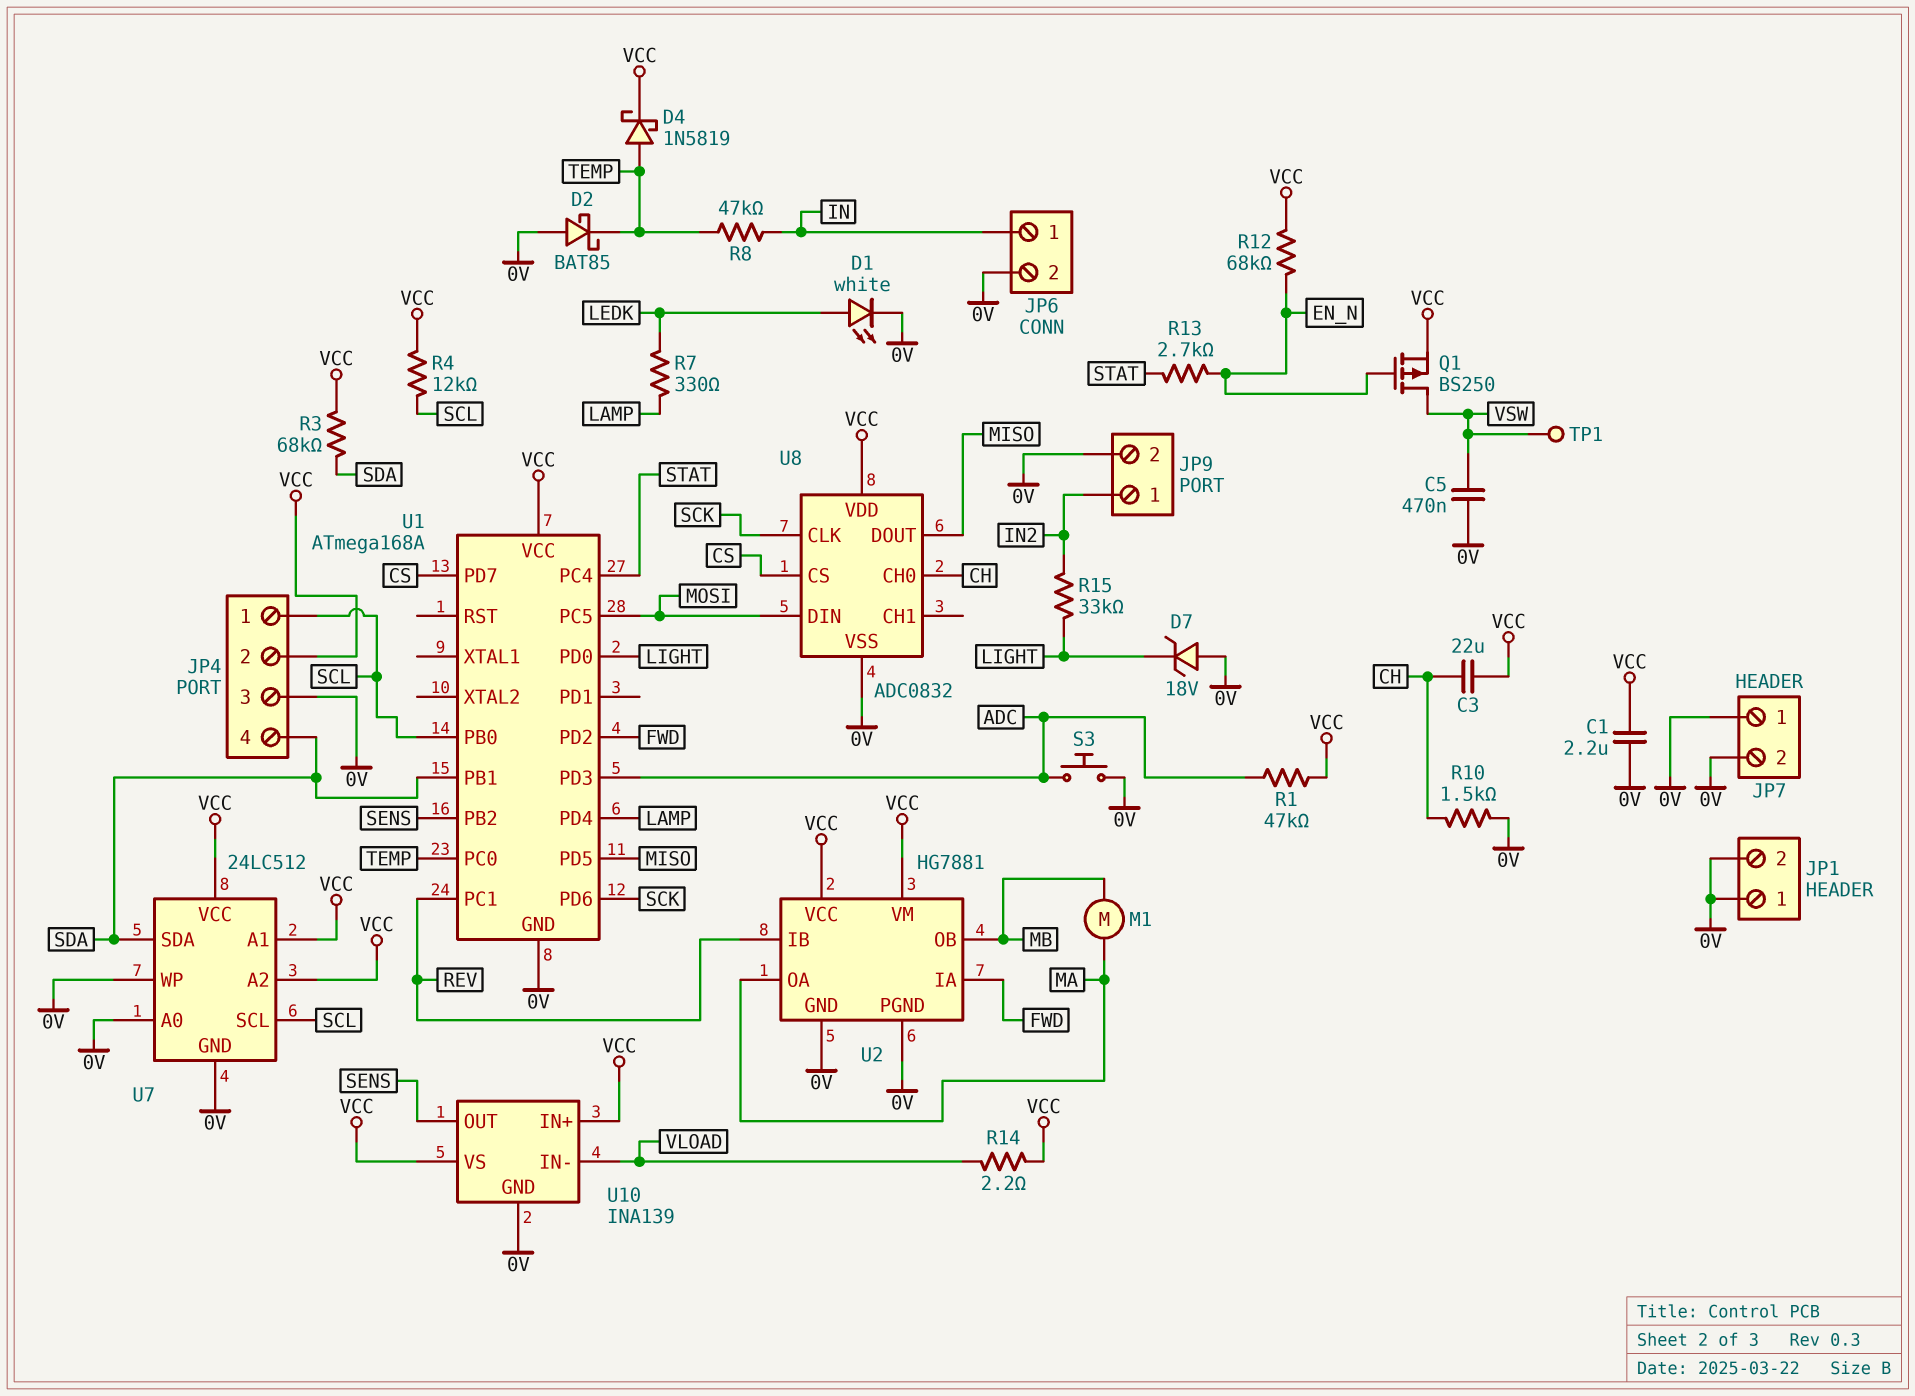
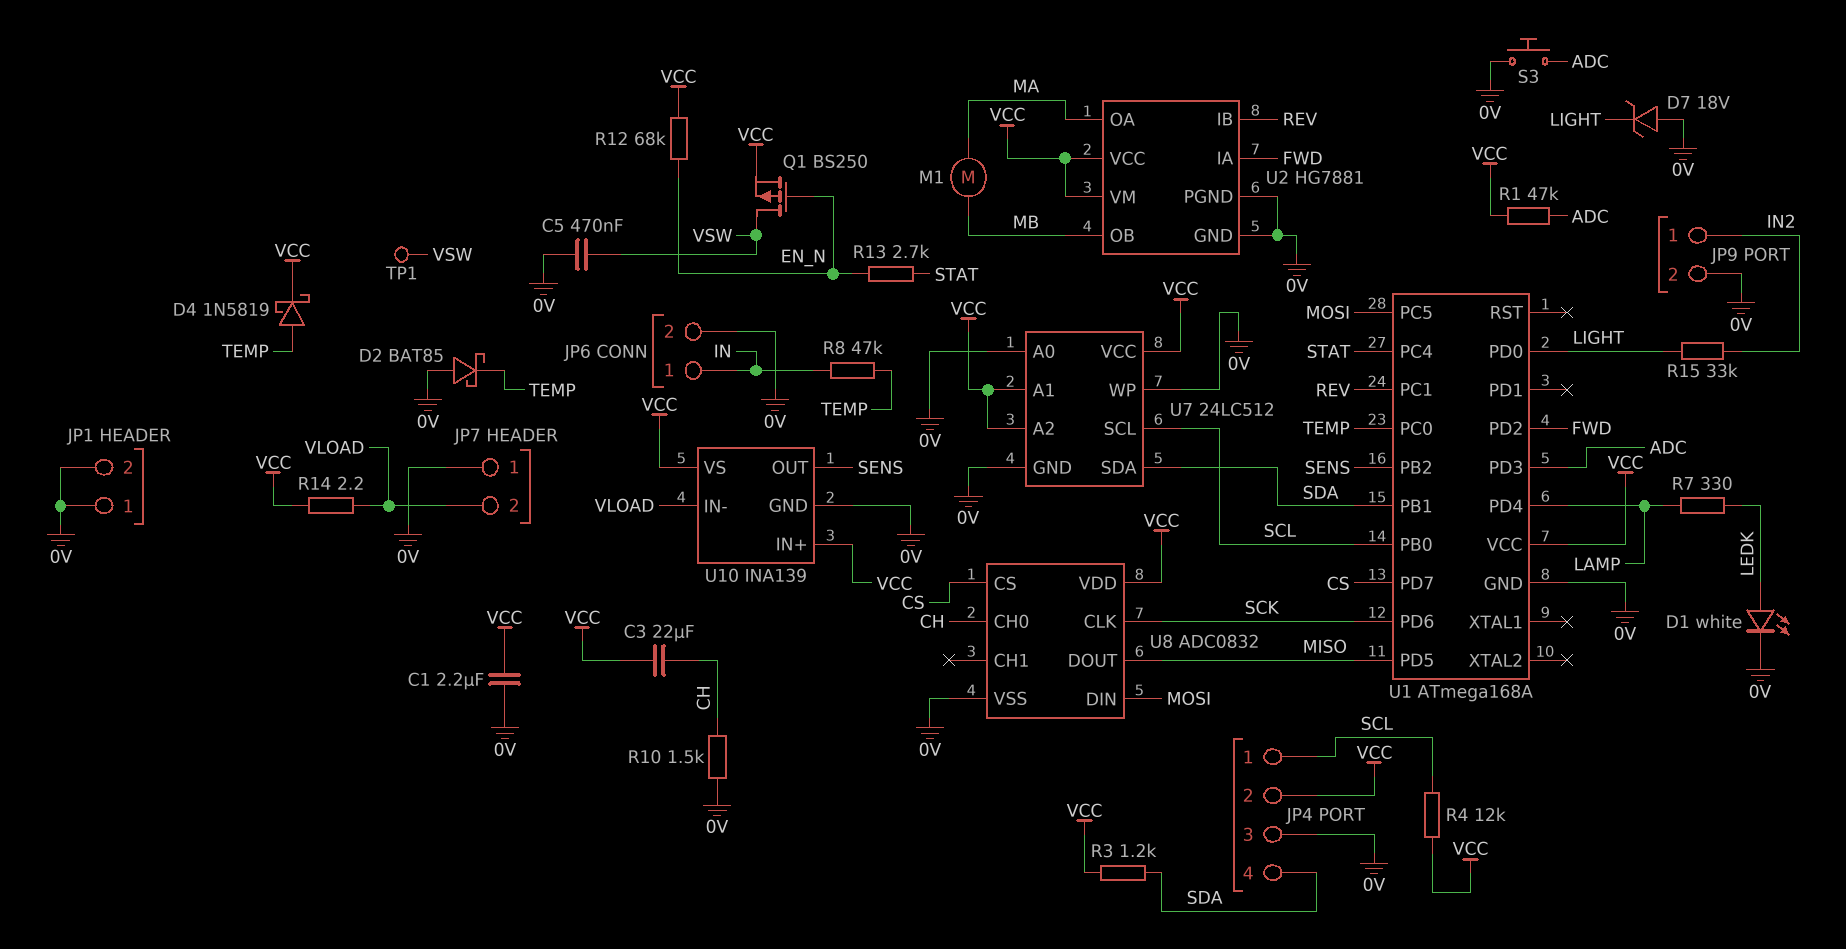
JP7 pin 2: 0V -> VLOAD
R3: 68k (SDA, VCC) -> 1.2k (SDA, VCC)

